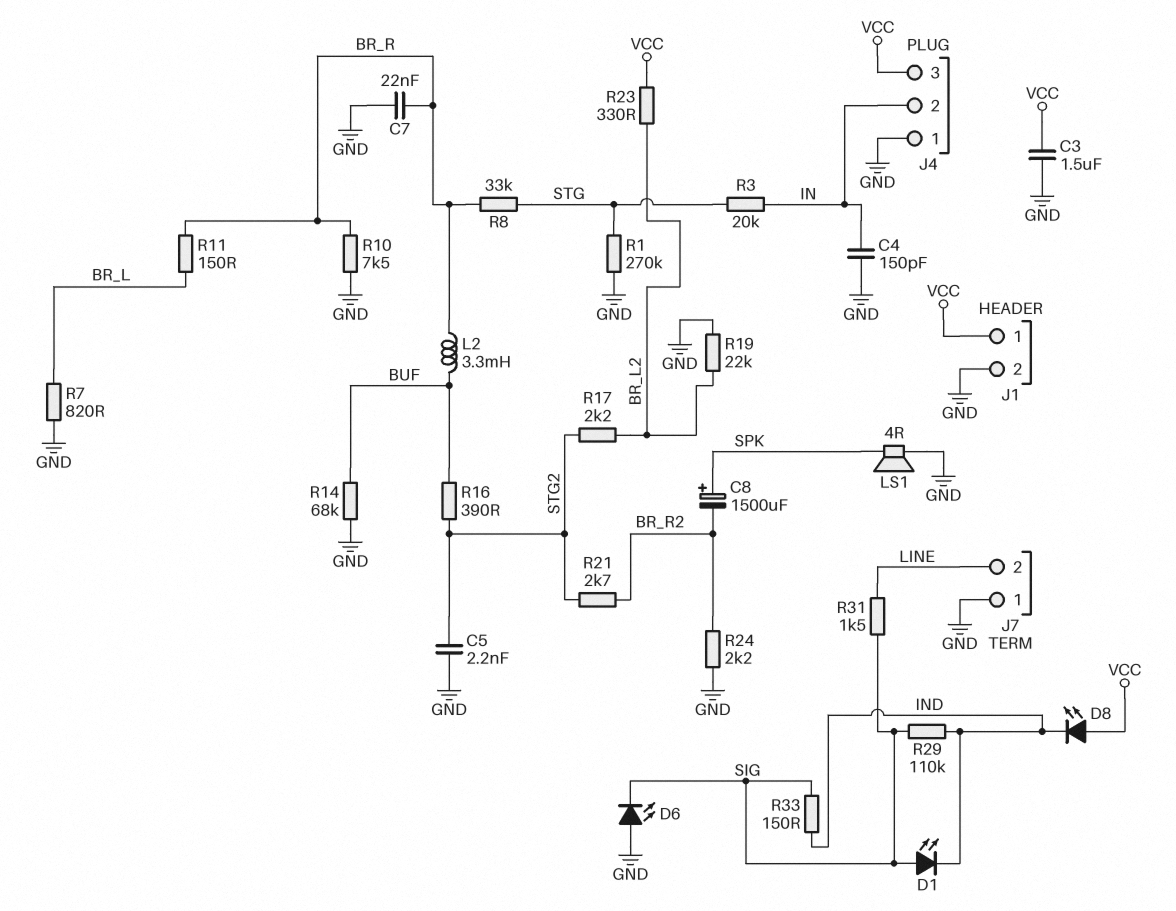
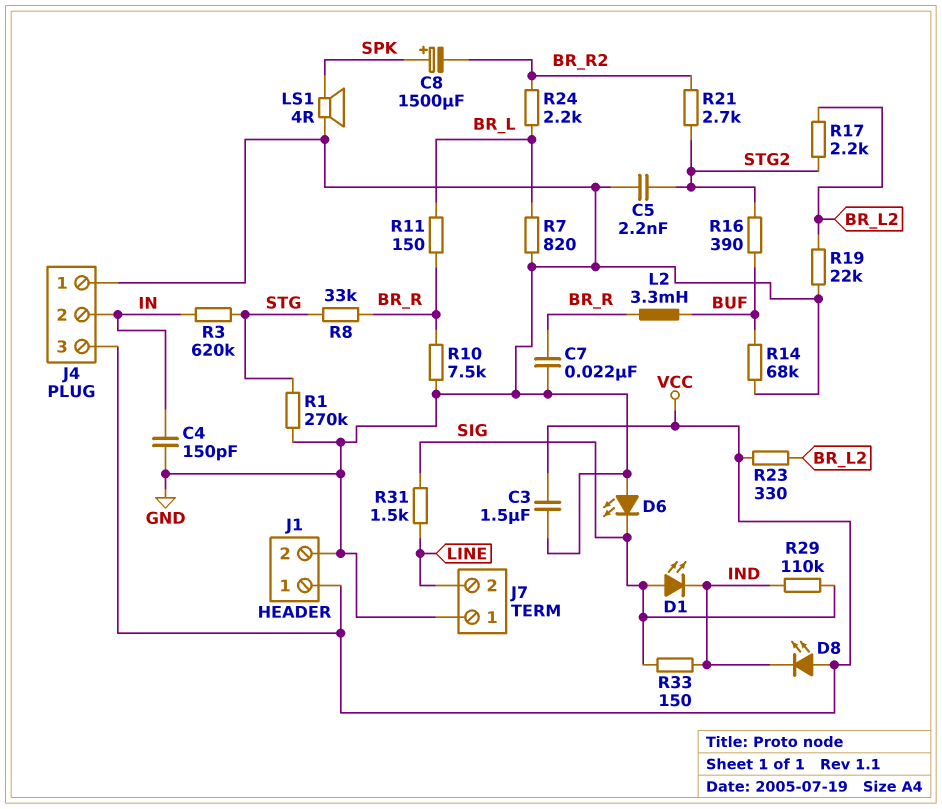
R3: 20k (IN, STG) -> 620k (IN, STG)
R24: 2.2k (BR_R2, GND) -> 2.2k (BR_L, BR_R2)

